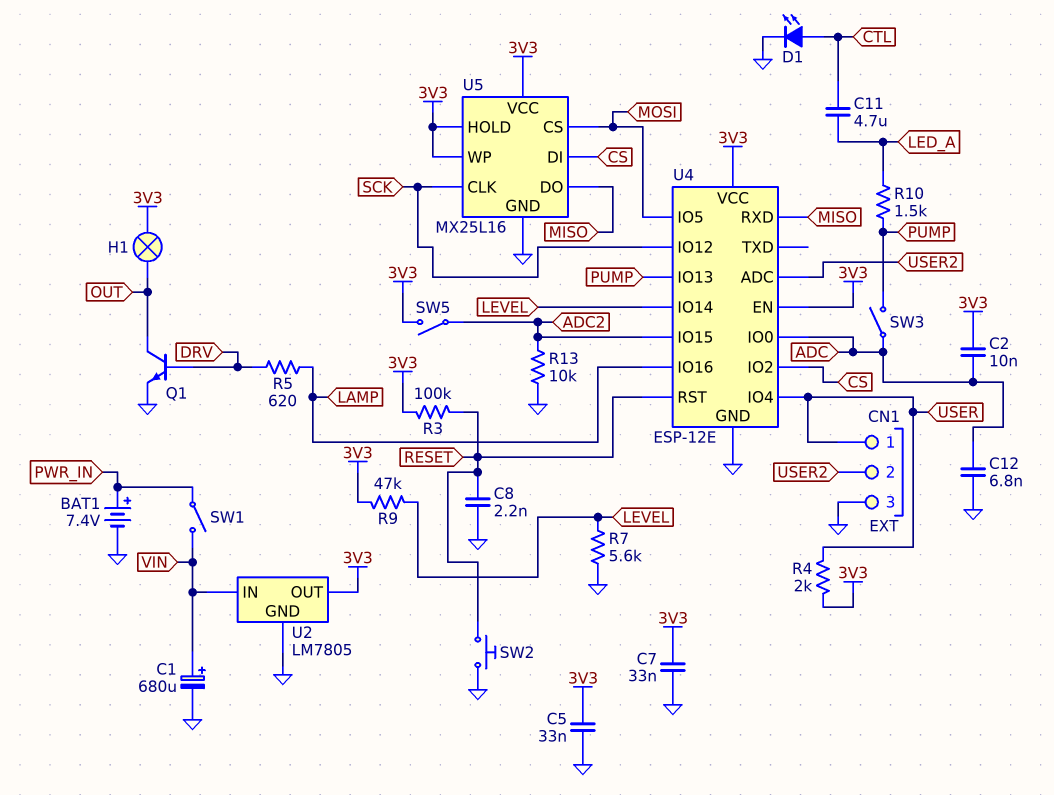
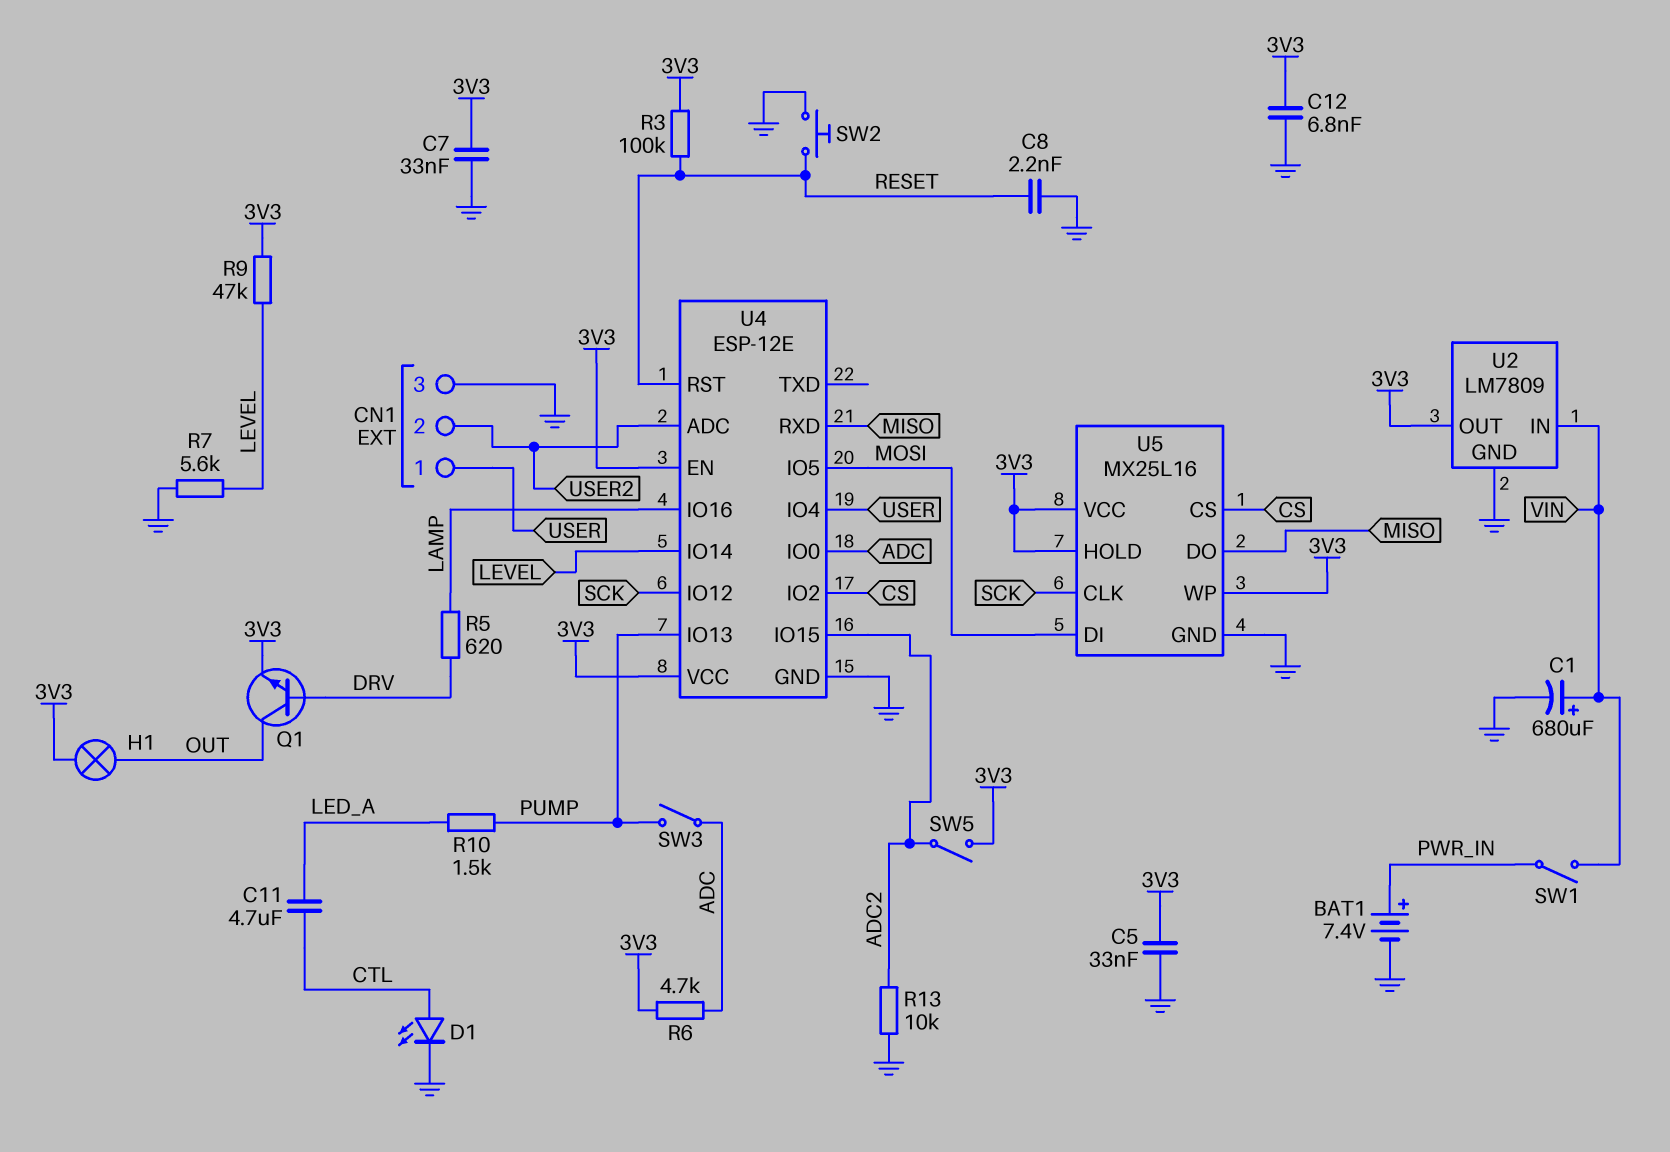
C2: 10nF (3V3, ADC) -> none
C12: 6.8nF (ADC, GND) -> 6.8nF (3V3, GND)
Q1: NPN (B DRV, C OUT, E GND) -> NPN (B DRV, C OUT, E 3V3)
R4: 2k (3V3, USER) -> none
R6: none -> 4.7k (3V3, ADC)
U2: LM7805 -> LM7809
U5 pin CS: MOSI -> CS
U5 pin DI: CS -> MOSI

